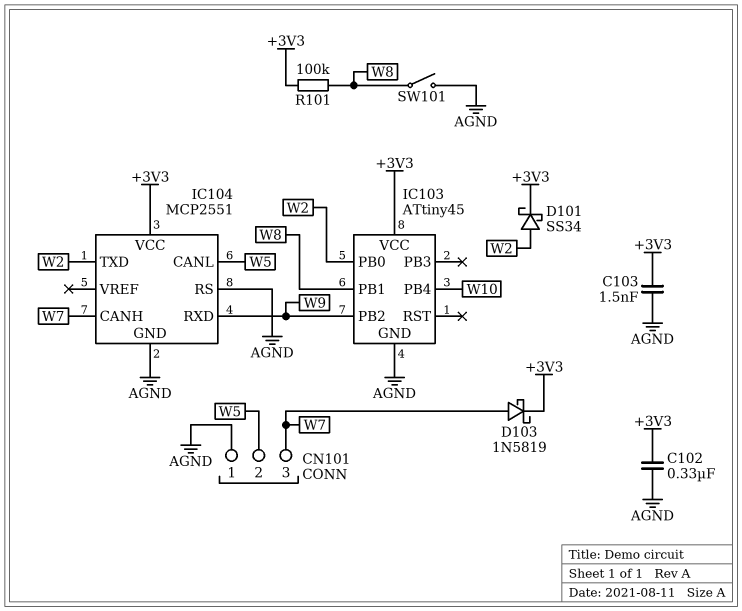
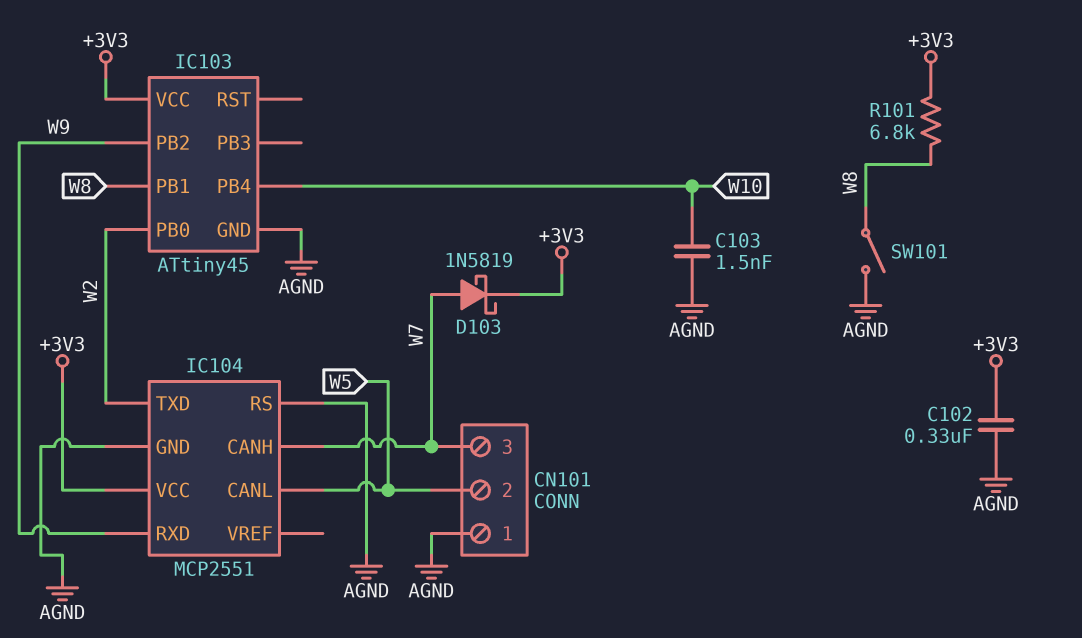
C103: 1.5nF (+3V3, AGND) -> 1.5nF (AGND, W10)
D101: schottky SS34 (A W2, K +3V3) -> none
R101: 100k (+3V3, W8) -> 6.8k (+3V3, W8)

